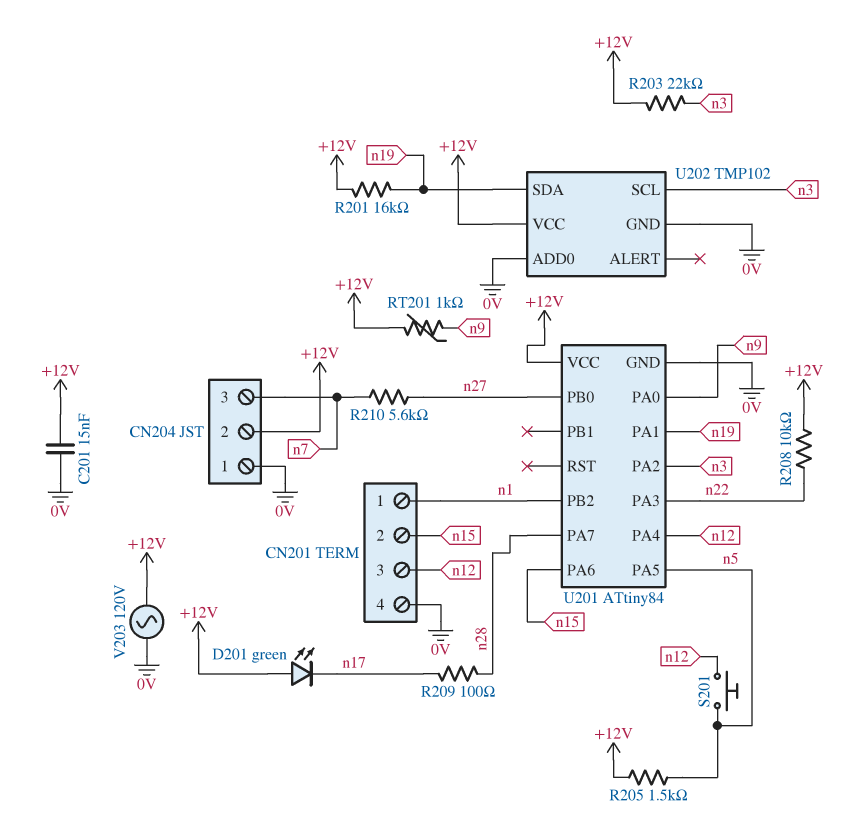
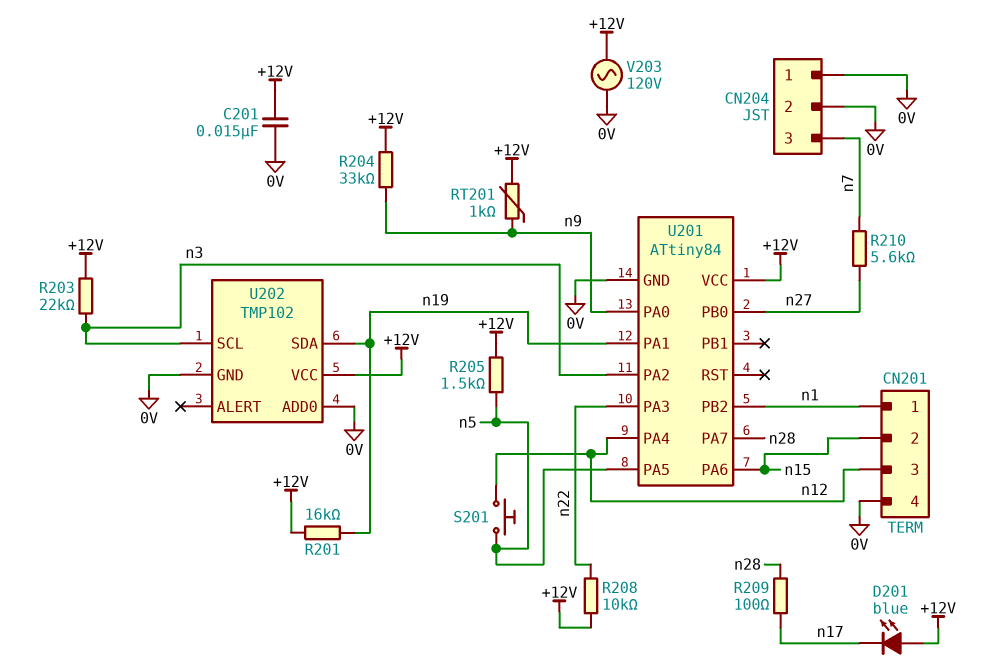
CN204 pin 2: +12V -> 0V
D201: LED green (A +12V, K n17) -> LED blue (A +12V, K n17)
R204: none -> 33k (+12V, n9)

